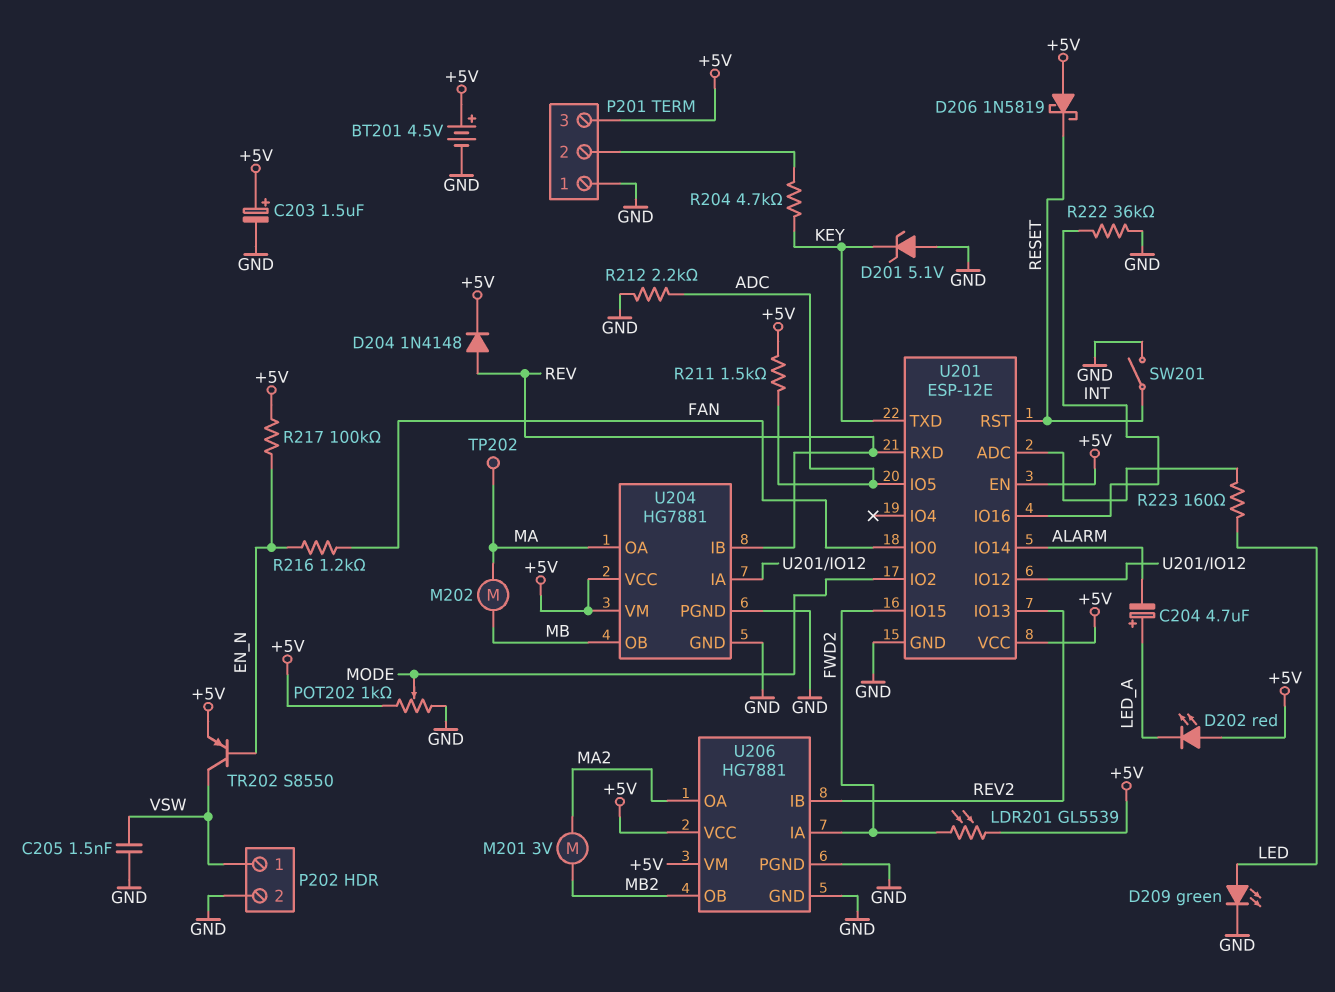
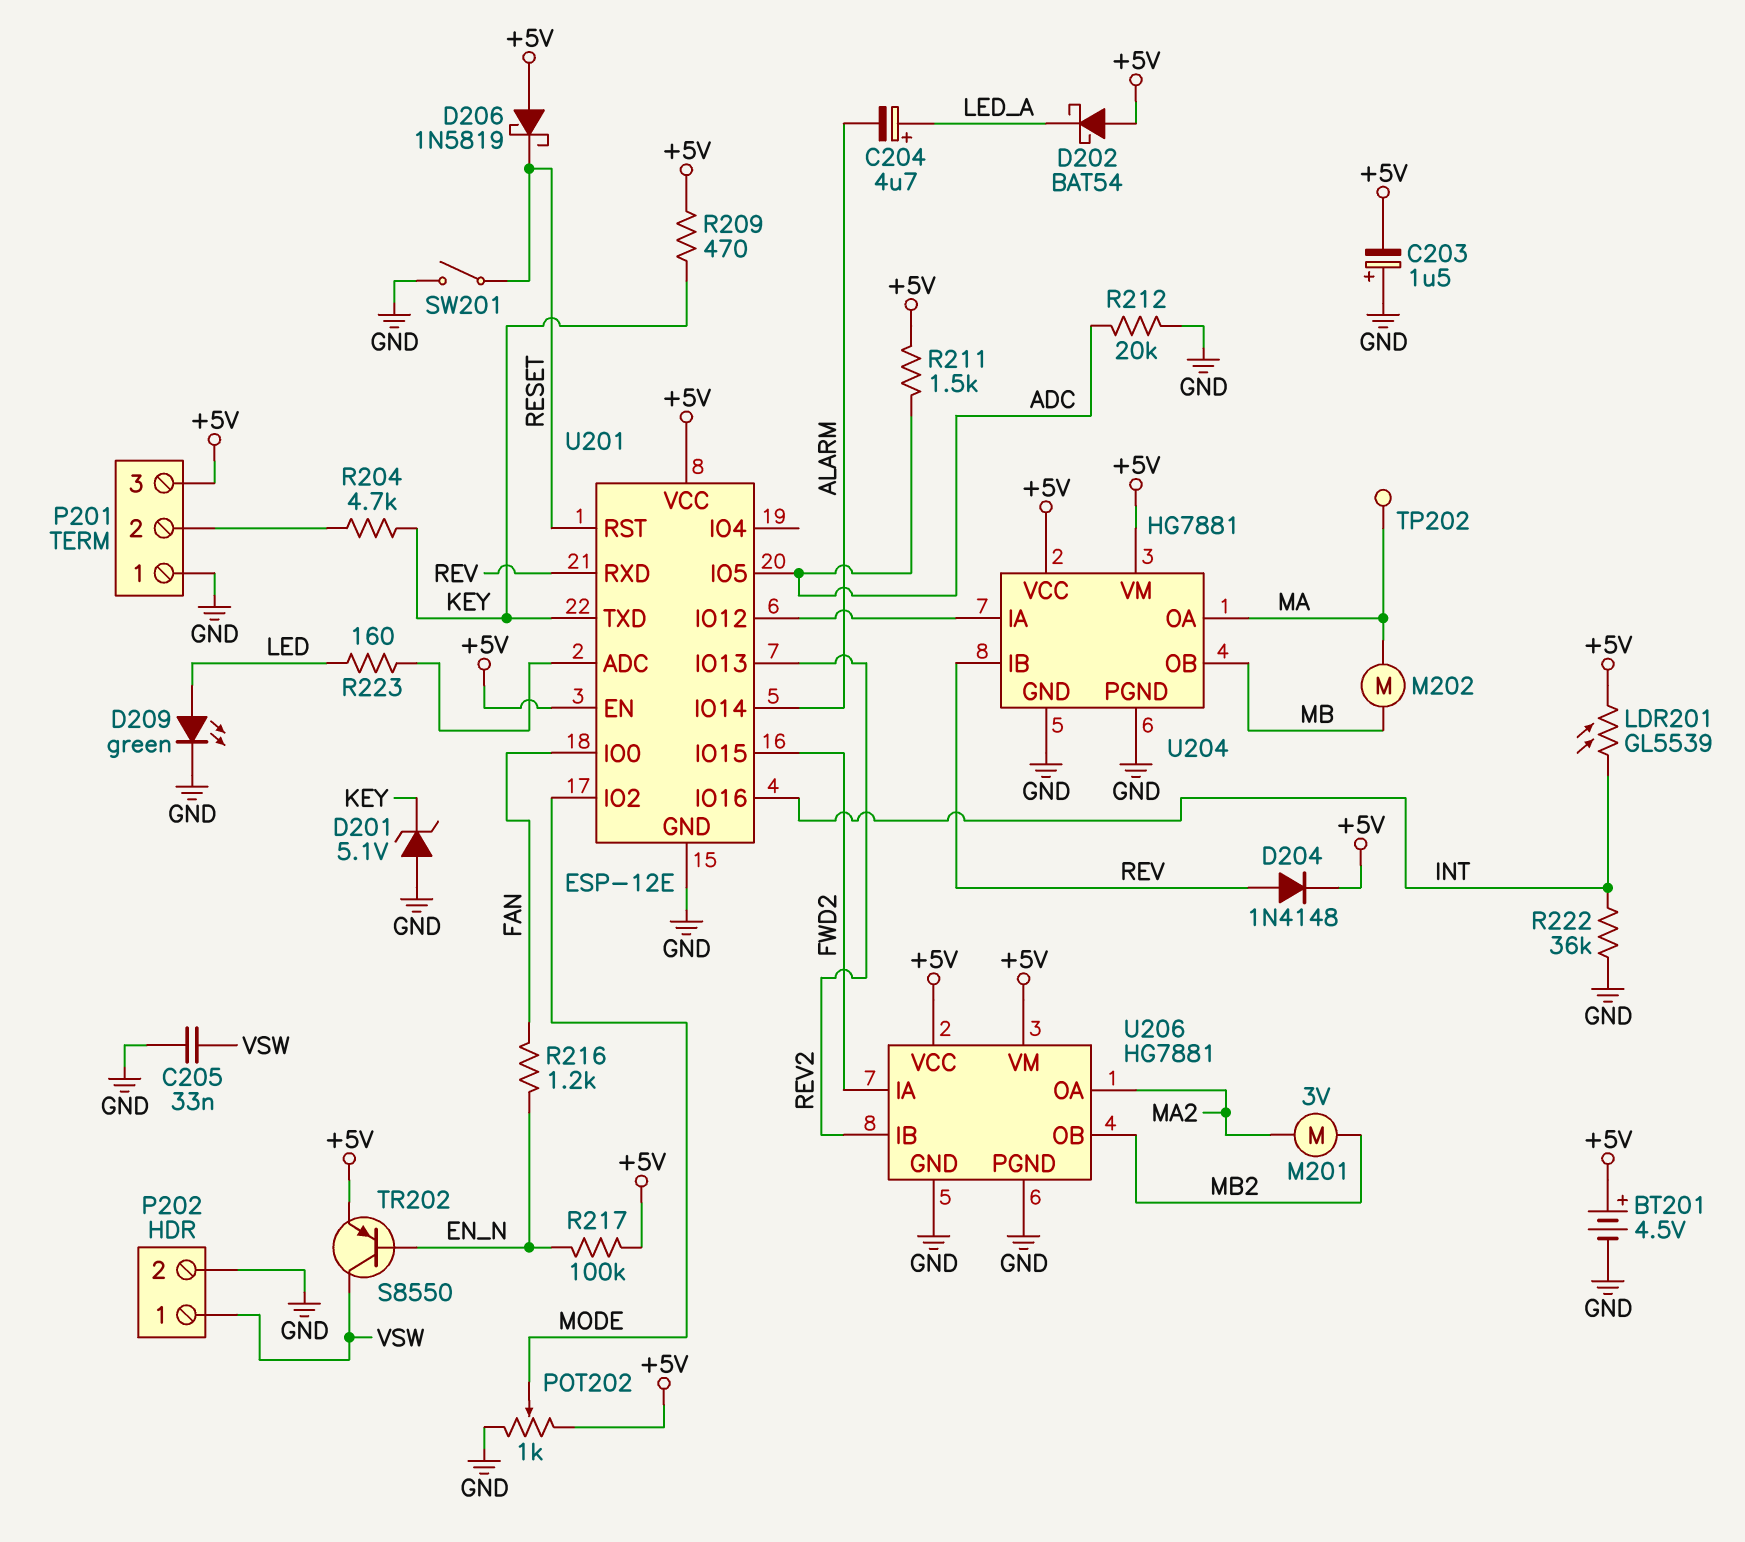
C203: 1.5uF (plus +5V, minus GND) -> 1.5uF (plus GND, minus +5V)
C205: 1.5nF (GND, VSW) -> 33nF (GND, VSW)
D202: LED red (A +5V, K LED_A) -> schottky BAT54 (A +5V, K LED_A)
LDR201: GL5539 (+5V, FWD2) -> GL5539 (+5V, INT)
R209: none -> 470 (+5V, KEY)
R212: 2.2k (ADC, GND) -> 20k (ADC, GND)

